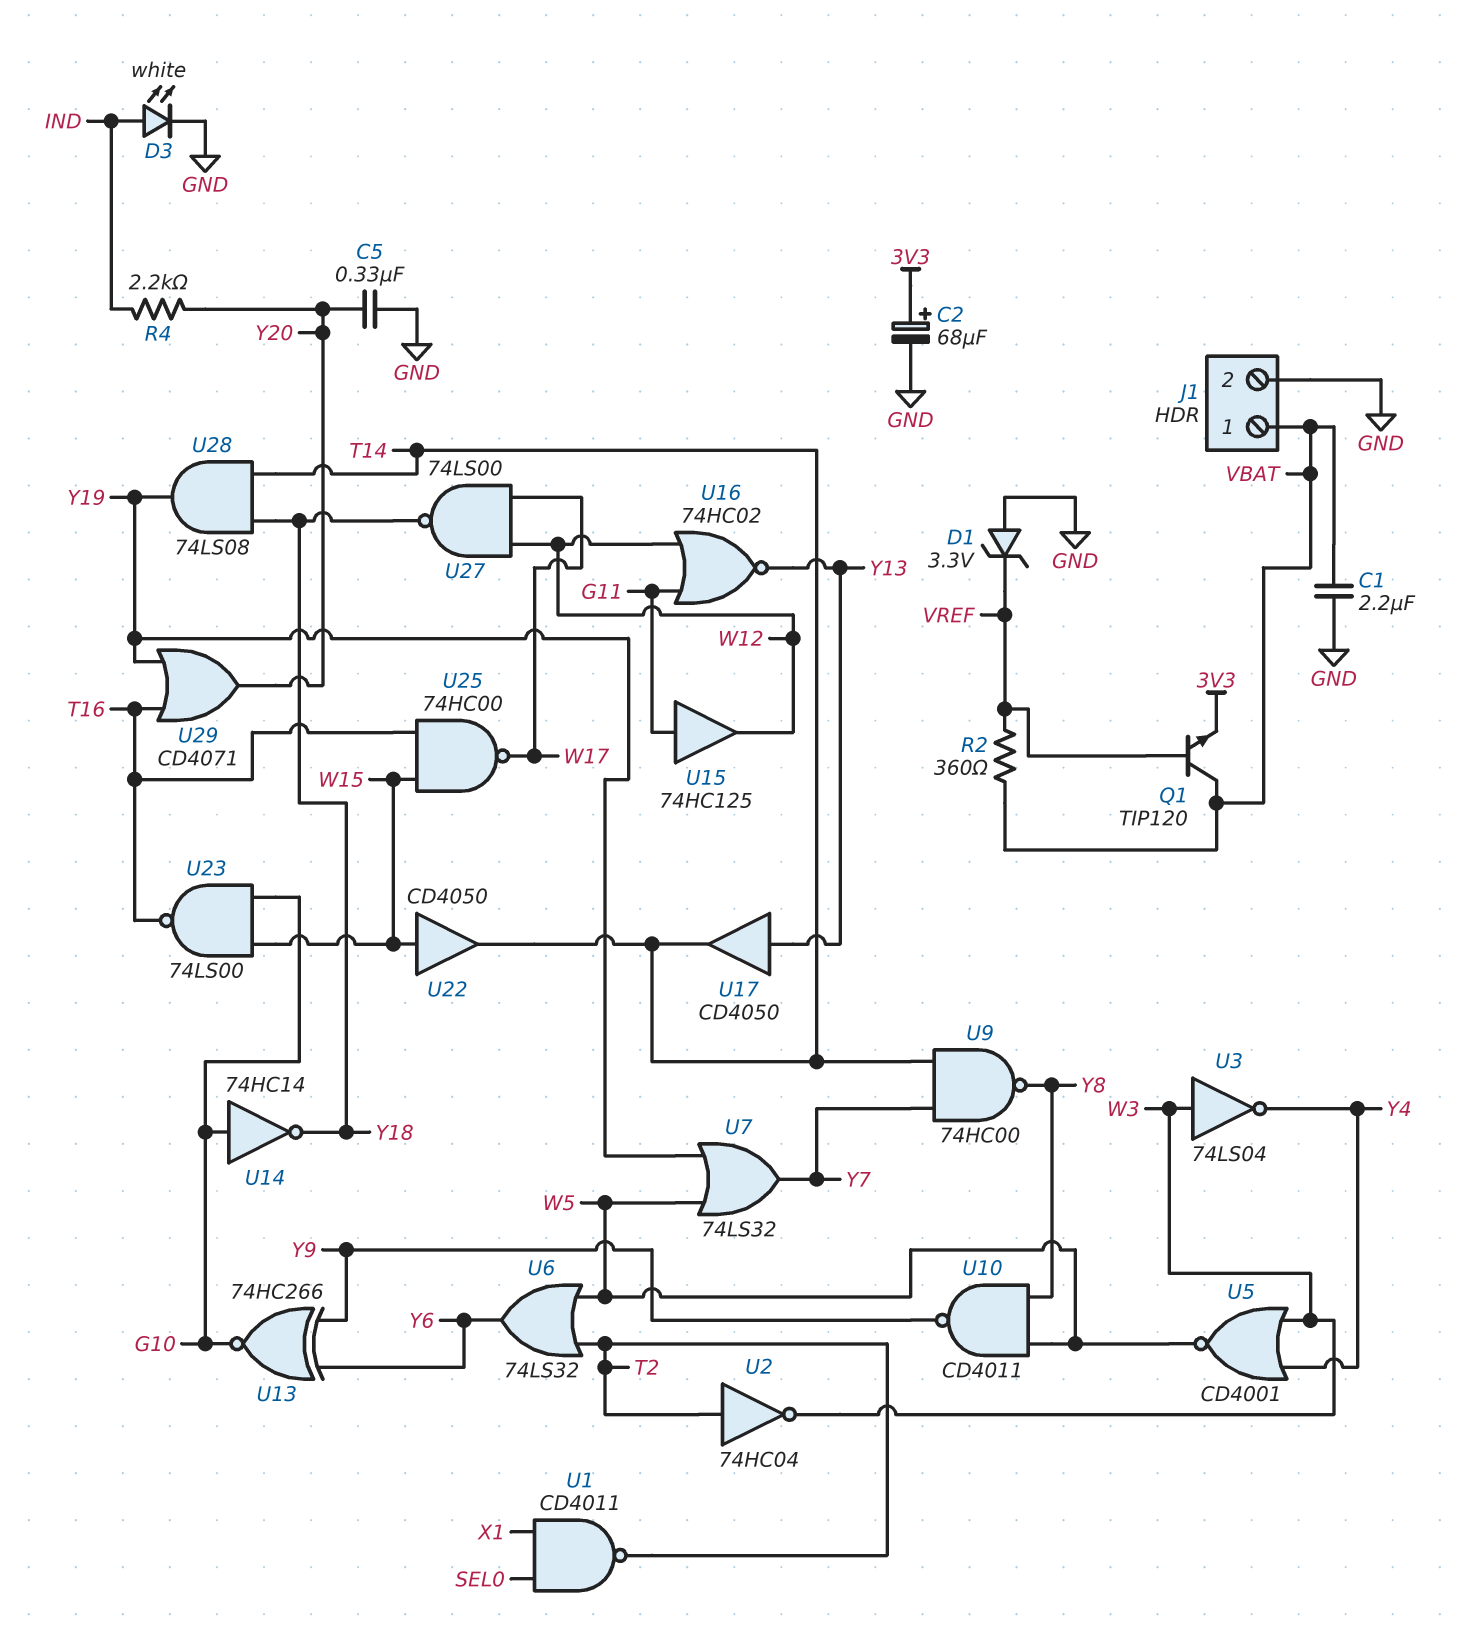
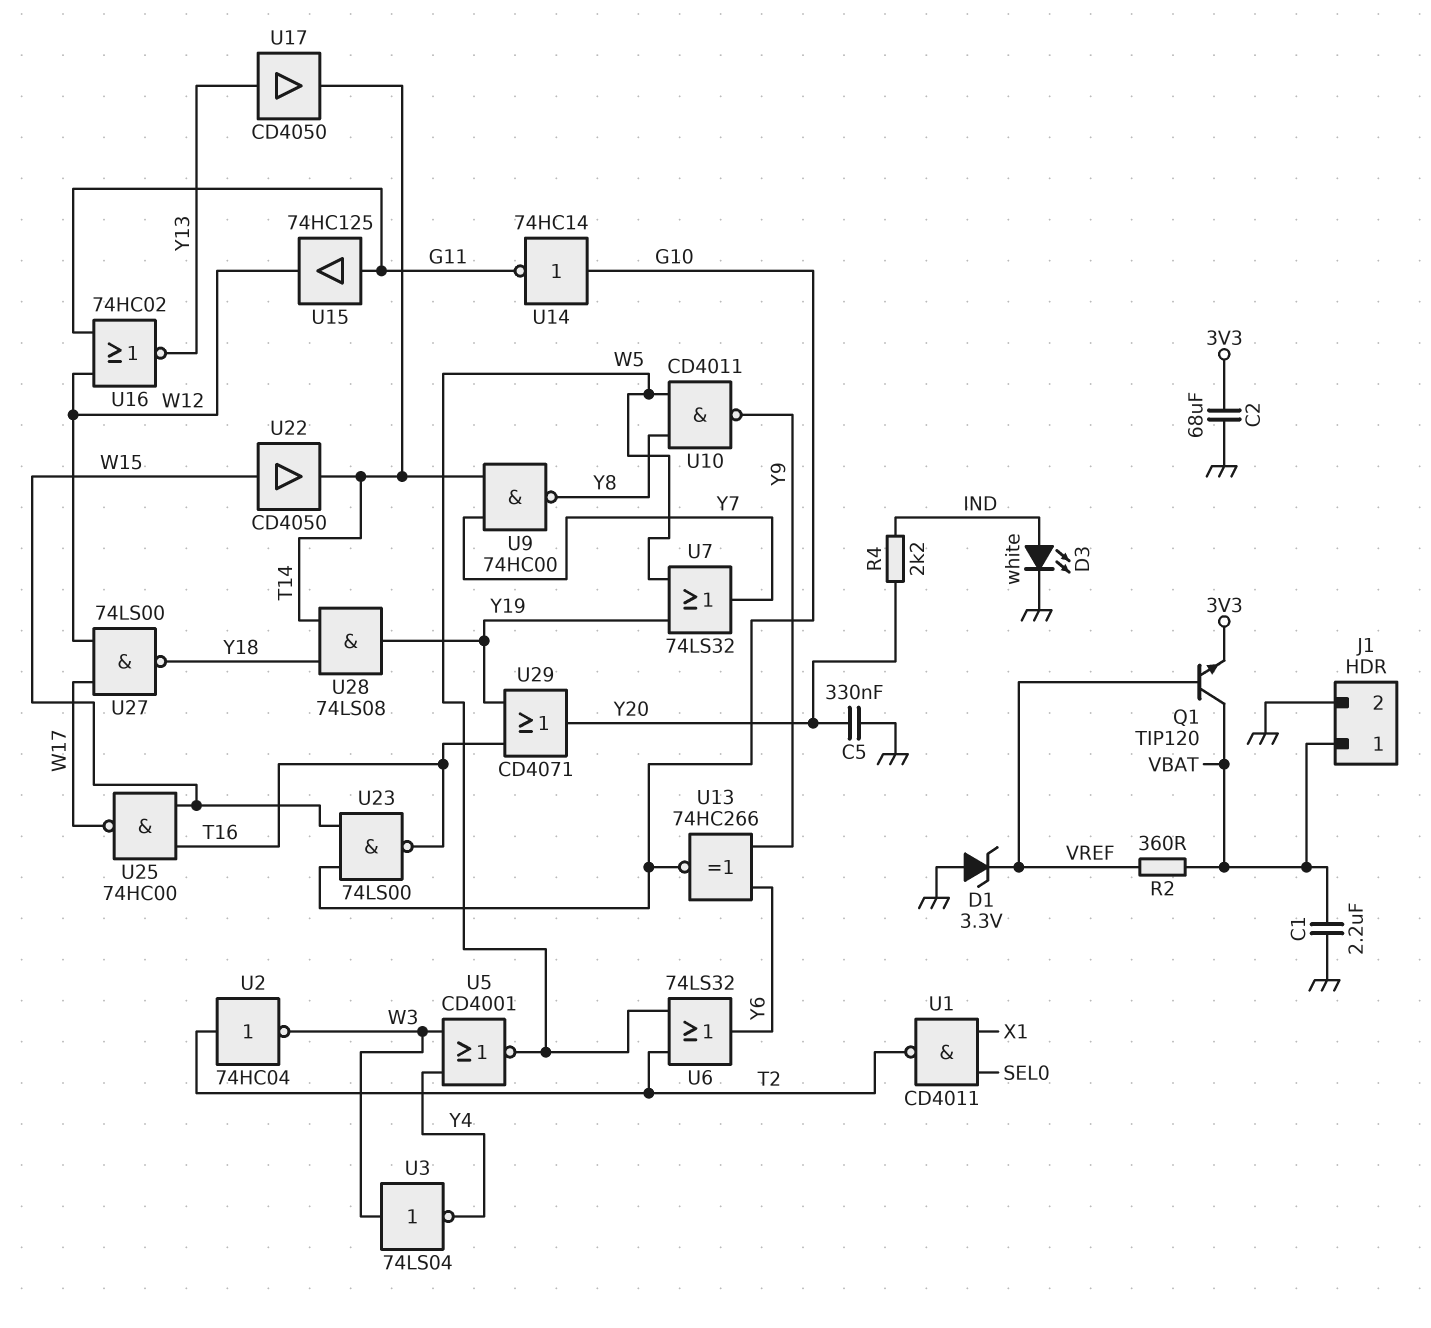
C2: 68uF (plus 3V3, minus GND) -> 68uF (3V3, GND)
U14: NOT 74HC14 (in G10, out Y18) -> NOT 74HC14 (in G10, out G11)

